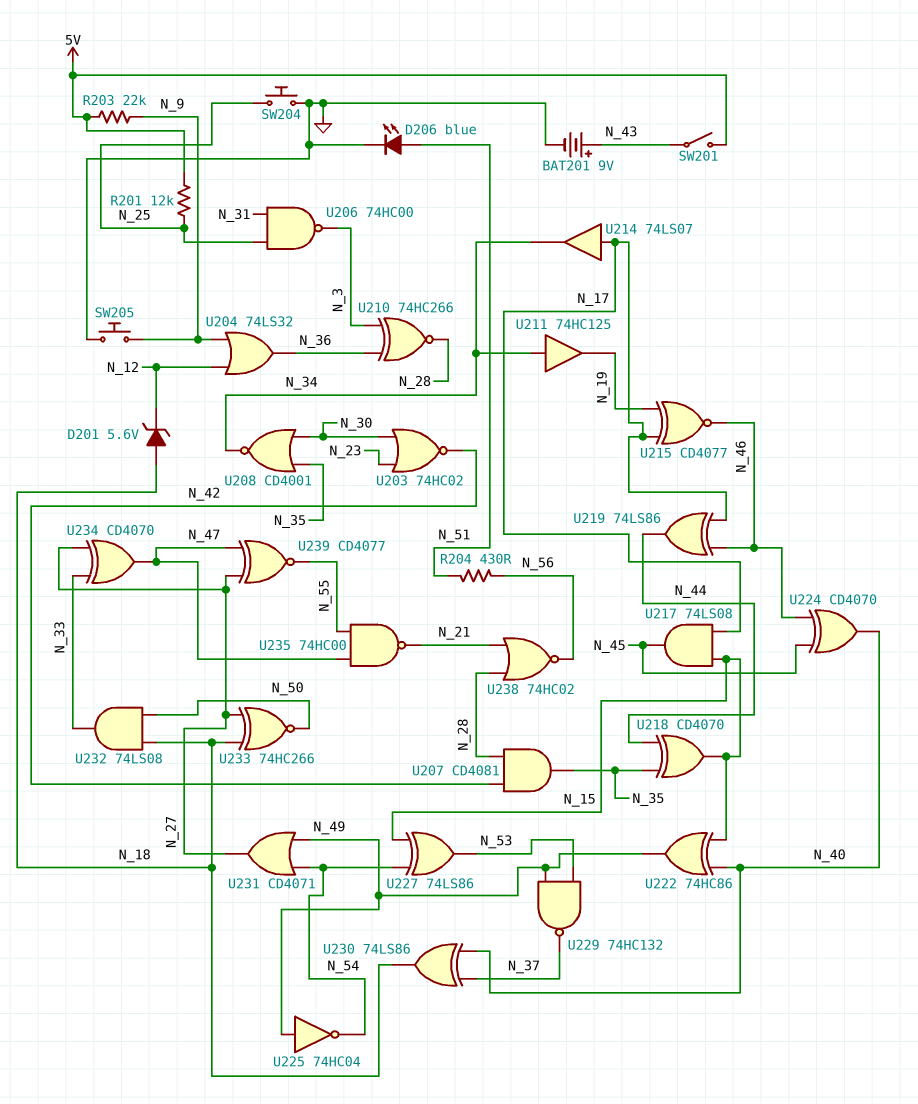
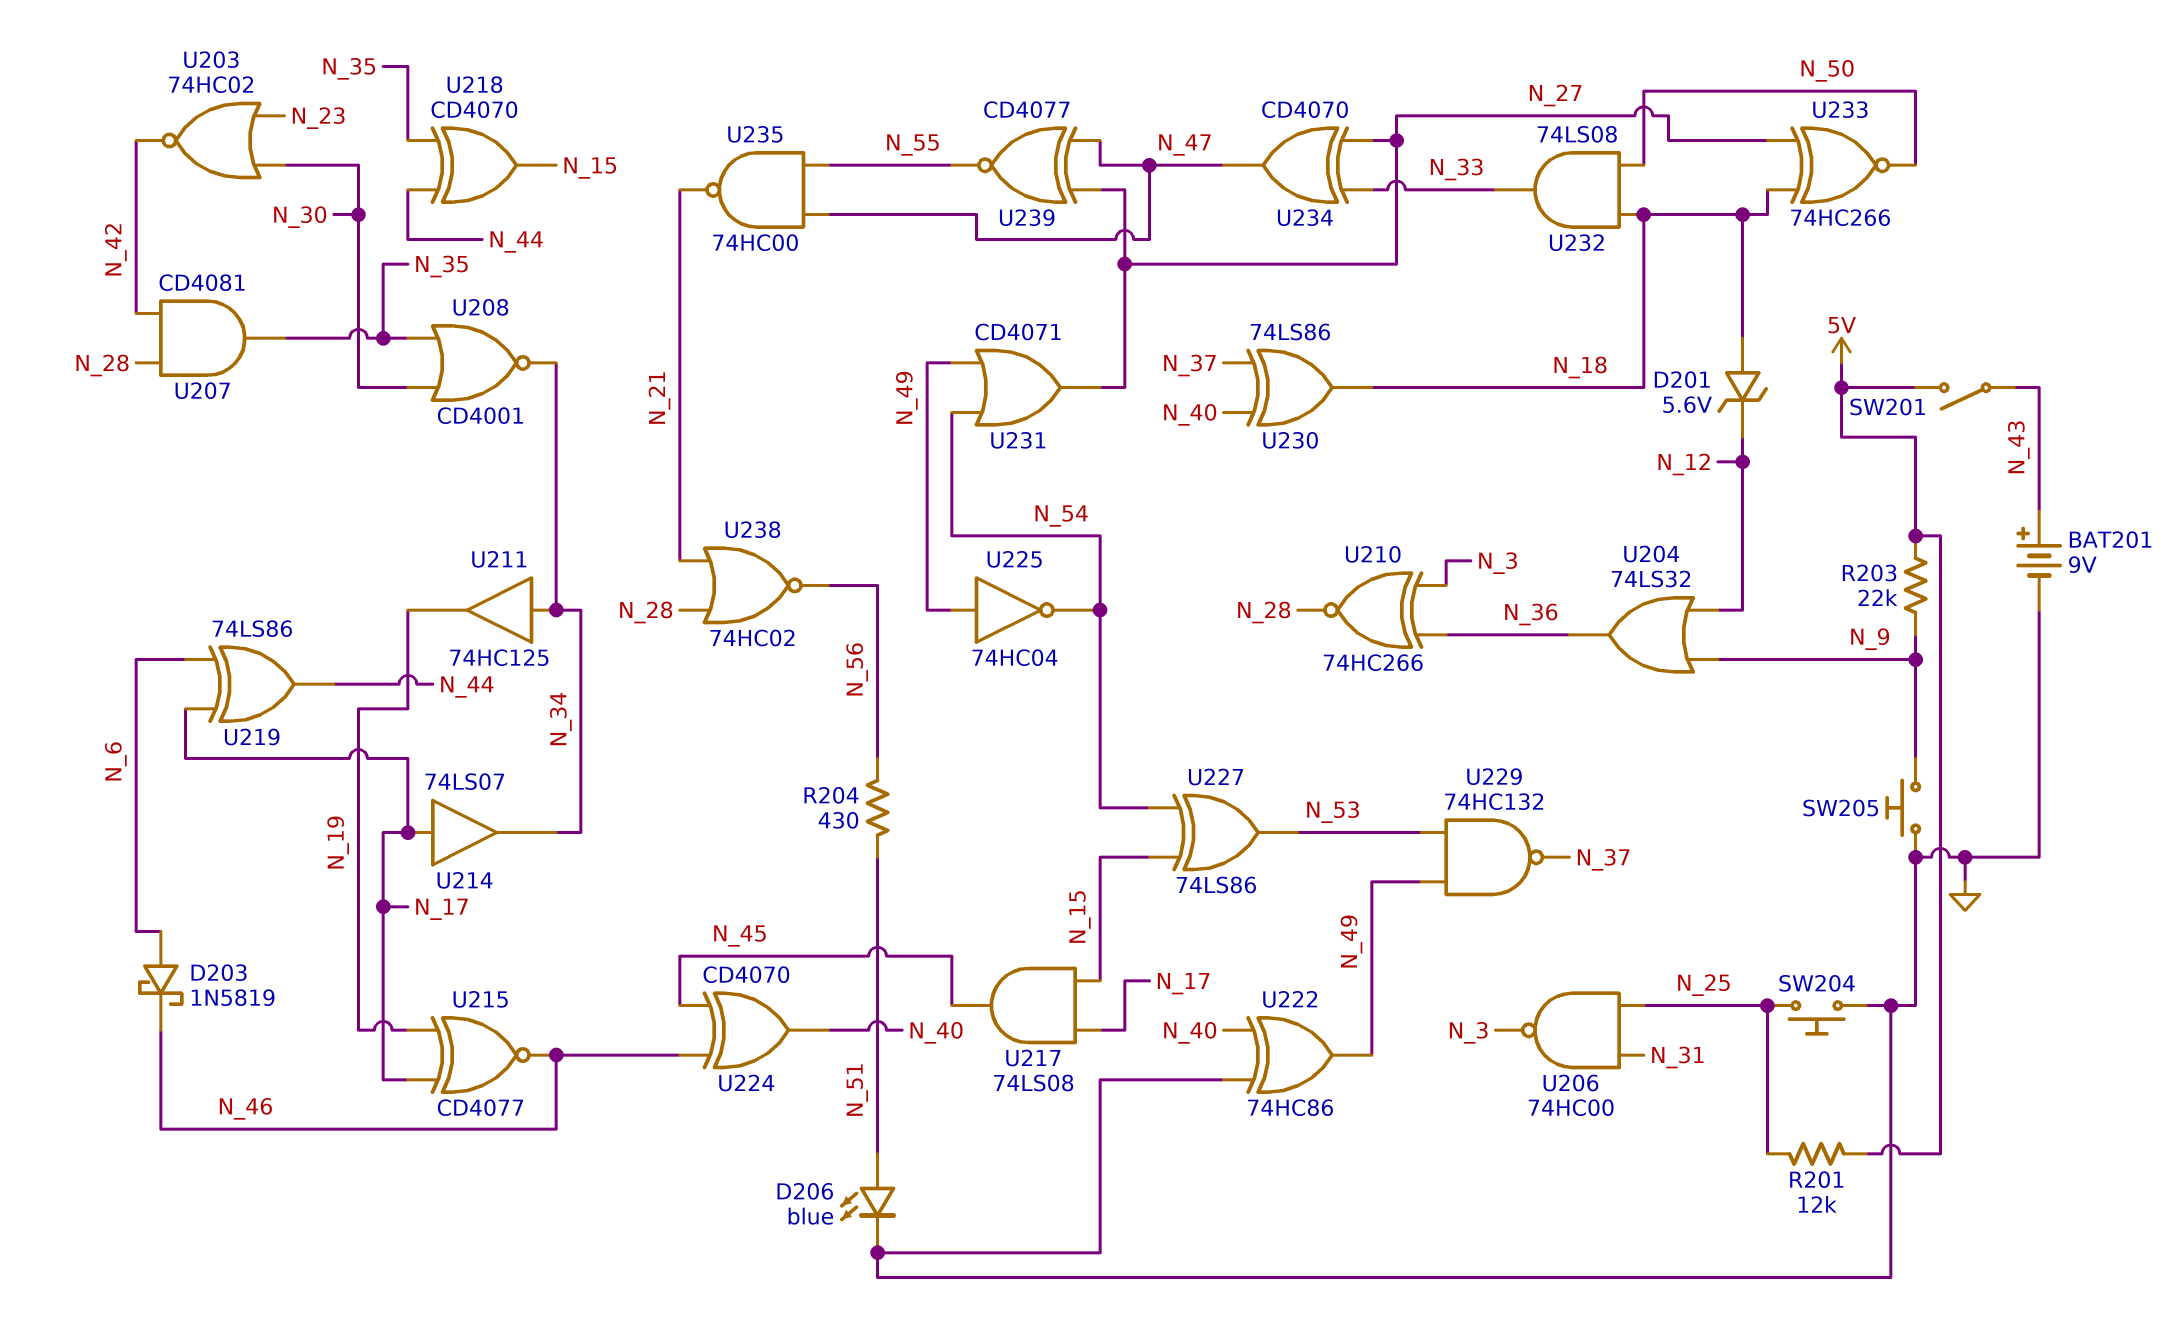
D203: none -> schottky 1N5819 (A N_6, K N_46)
U219: XOR 74LS86 (in N_17, in N_46, out N_44) -> XOR 74LS86 (in N_6, in N_17, out N_44)
U222: XOR 74HC86 (in N_15, in N_40, out N_49) -> XOR 74HC86 (in GND, in N_40, out N_49)

